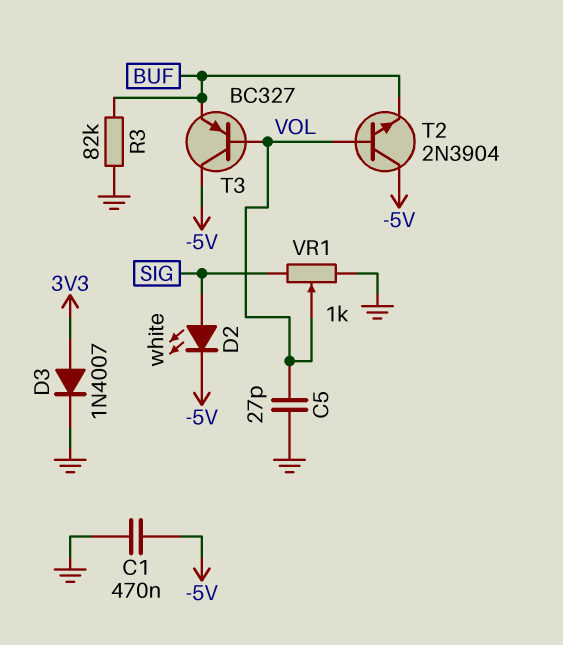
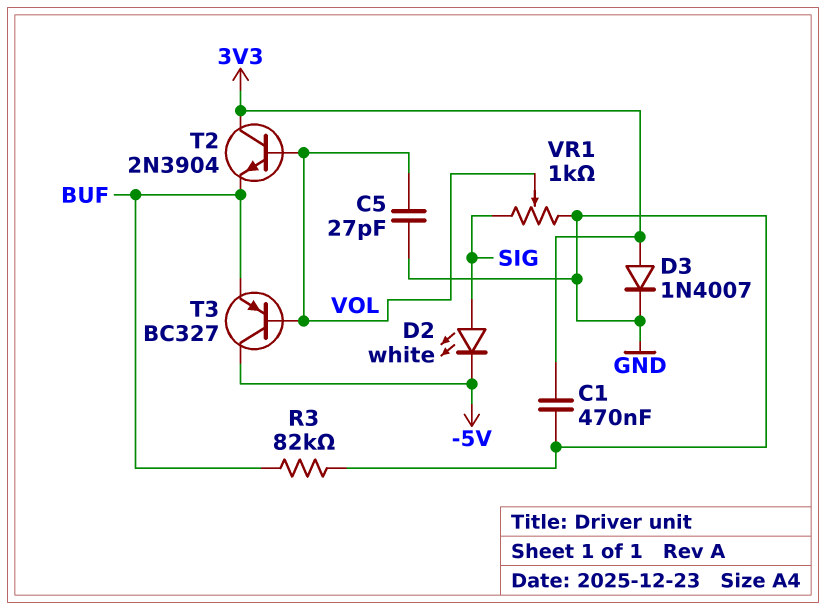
C1: 470nF (-5V, GND) -> 470nF (3V3, GND)
T2: NPN 2N3904 (B VOL, C -5V, E BUF) -> NPN 2N3904 (B VOL, C 3V3, E BUF)

